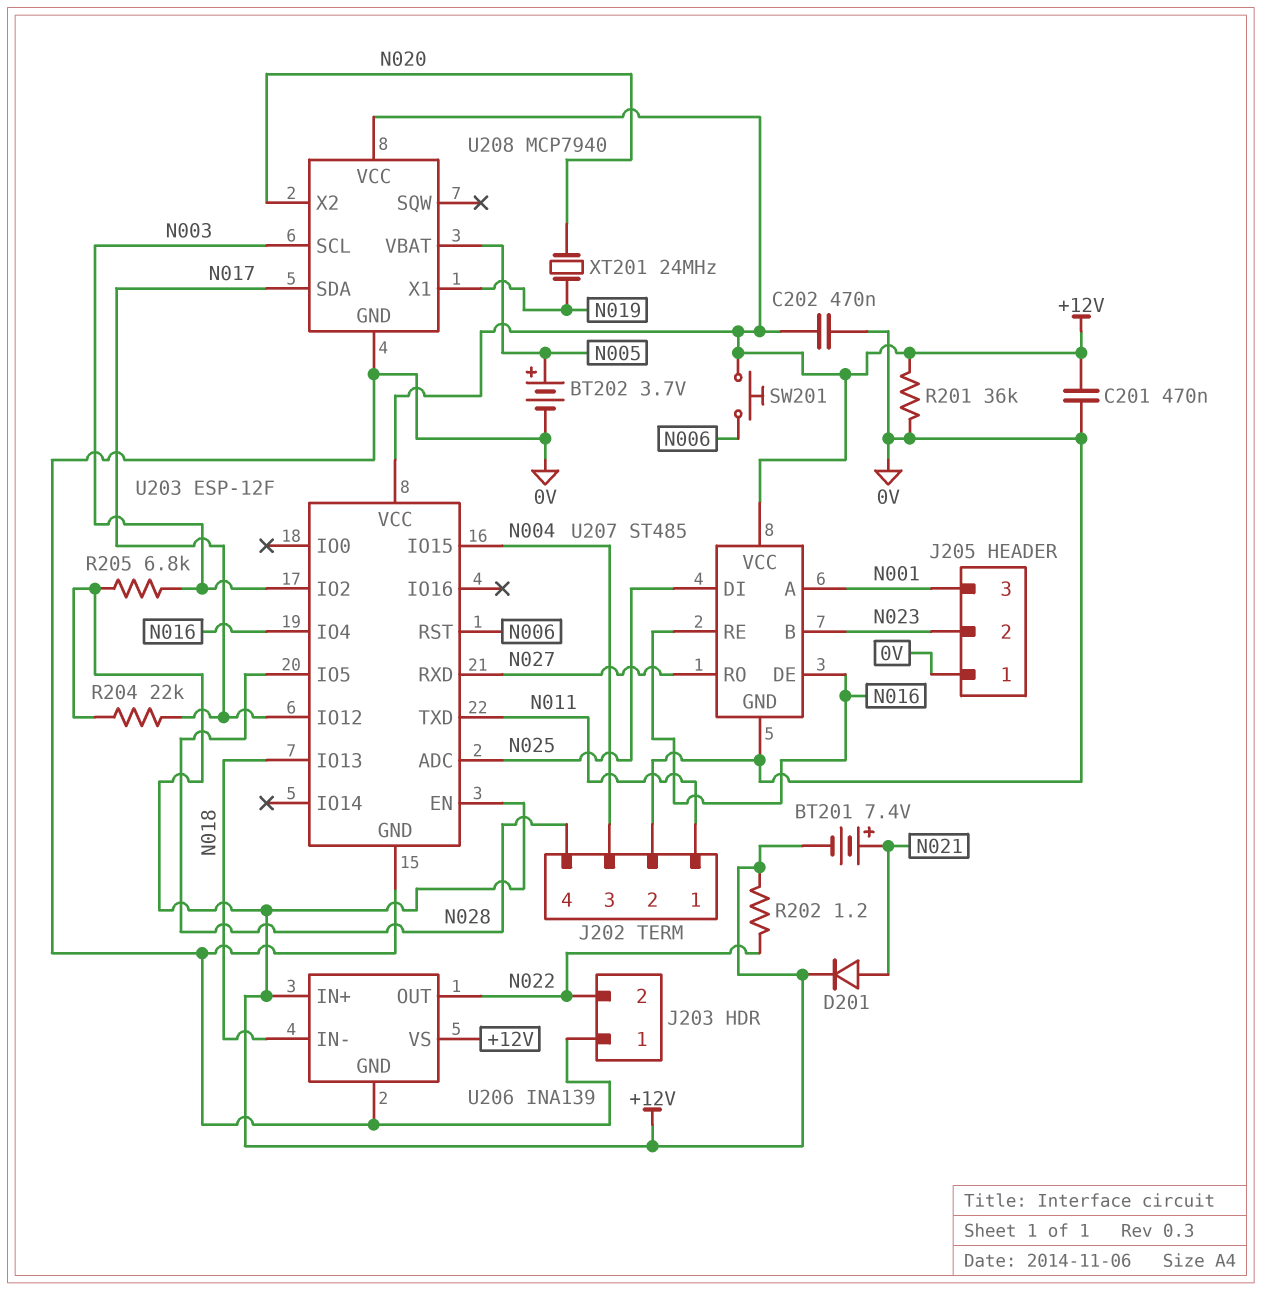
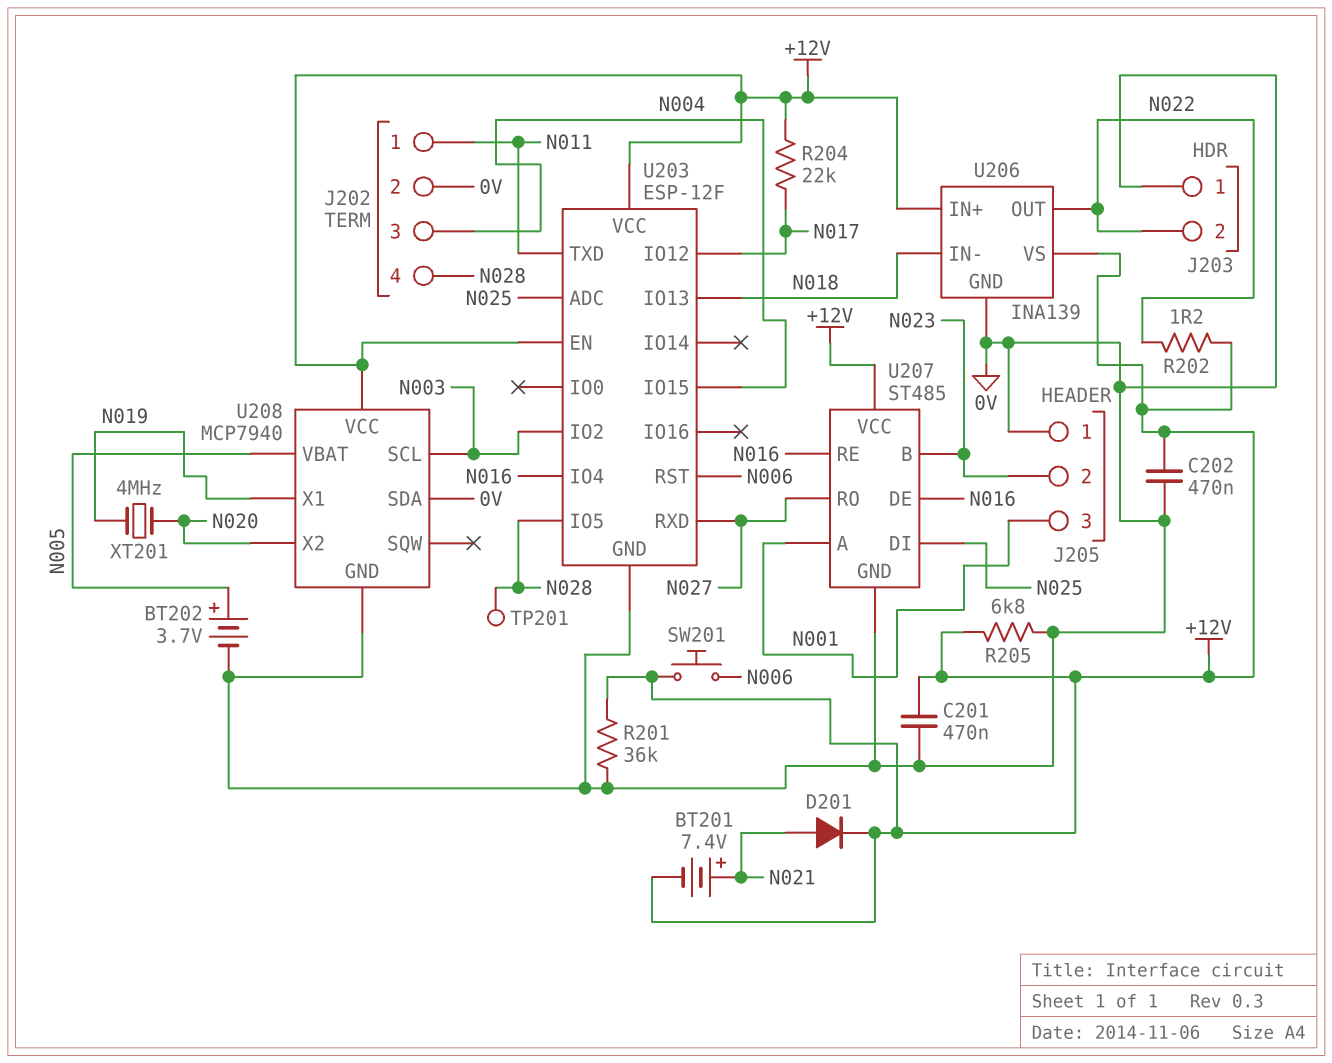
R205: 6.8k (+12V, N003) -> 6.8k (+12V, 0V)
TP201: none -> test point (N028)
U208 pin SDA: N017 -> 0V
XT201: 24MHz (N019, N020) -> 4MHz (N019, N020)

